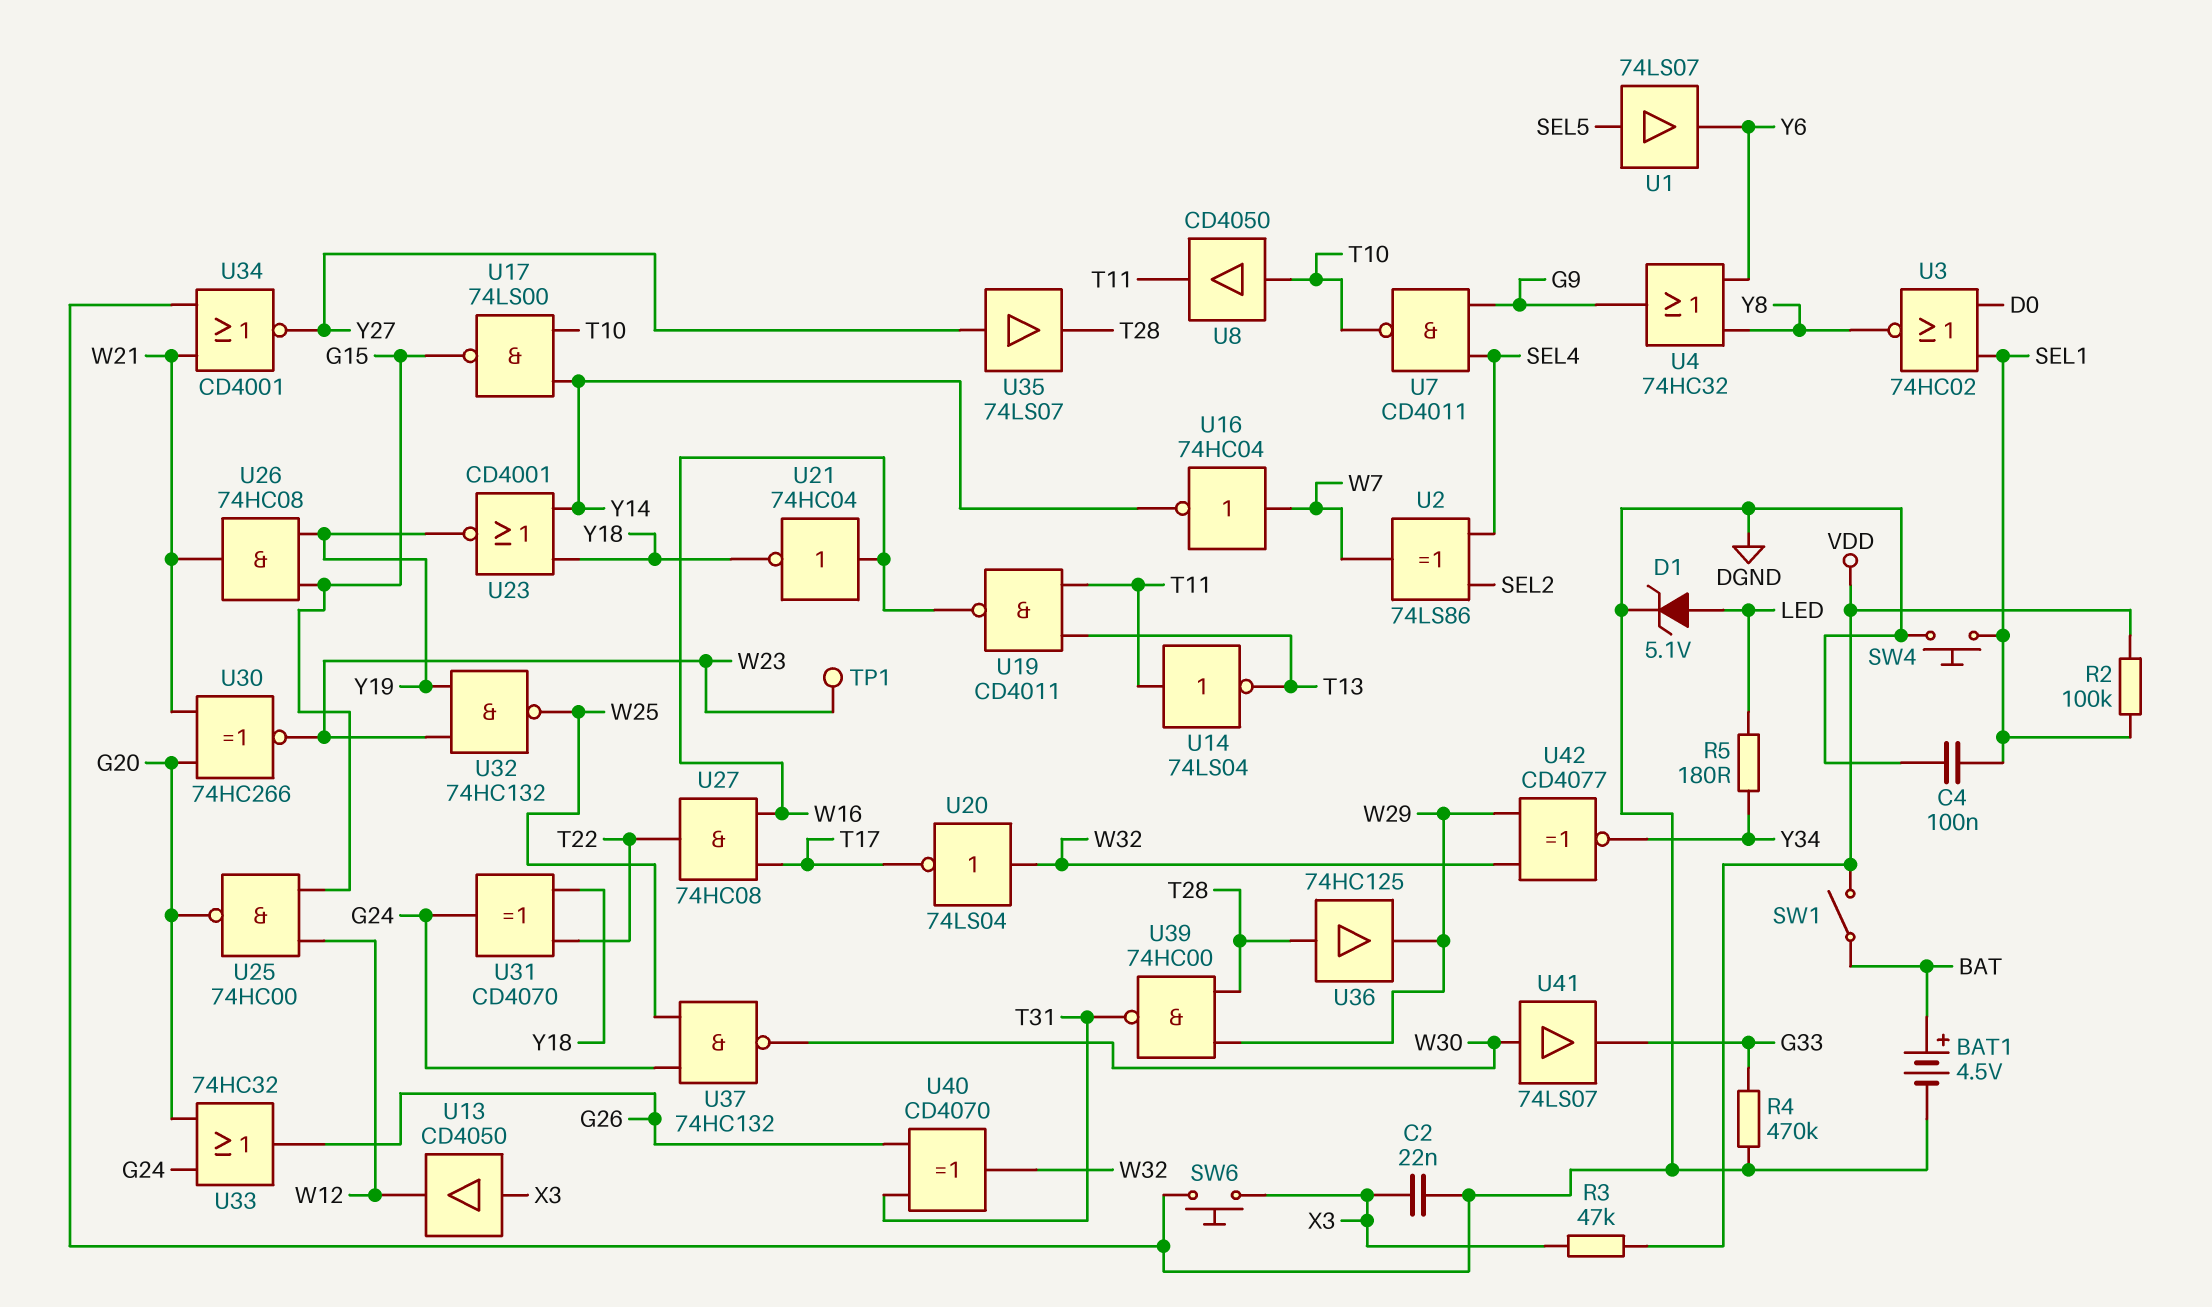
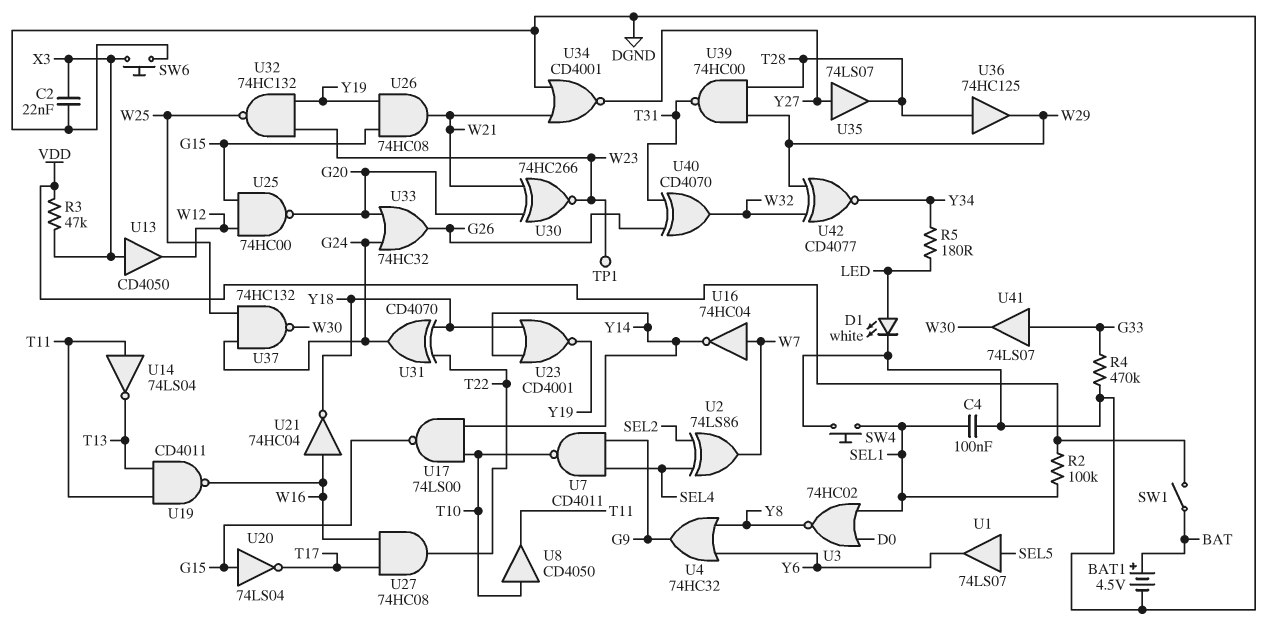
D1: zener 5.1V (A LED, K DGND) -> LED white (A LED, K DGND)
U20: NOT 74LS04 (in W32, out T17) -> NOT 74LS04 (in G15, out T17)
U41: buffer 74LS07 (in W30, out G33) -> buffer 74LS07 (in G33, out W30)

